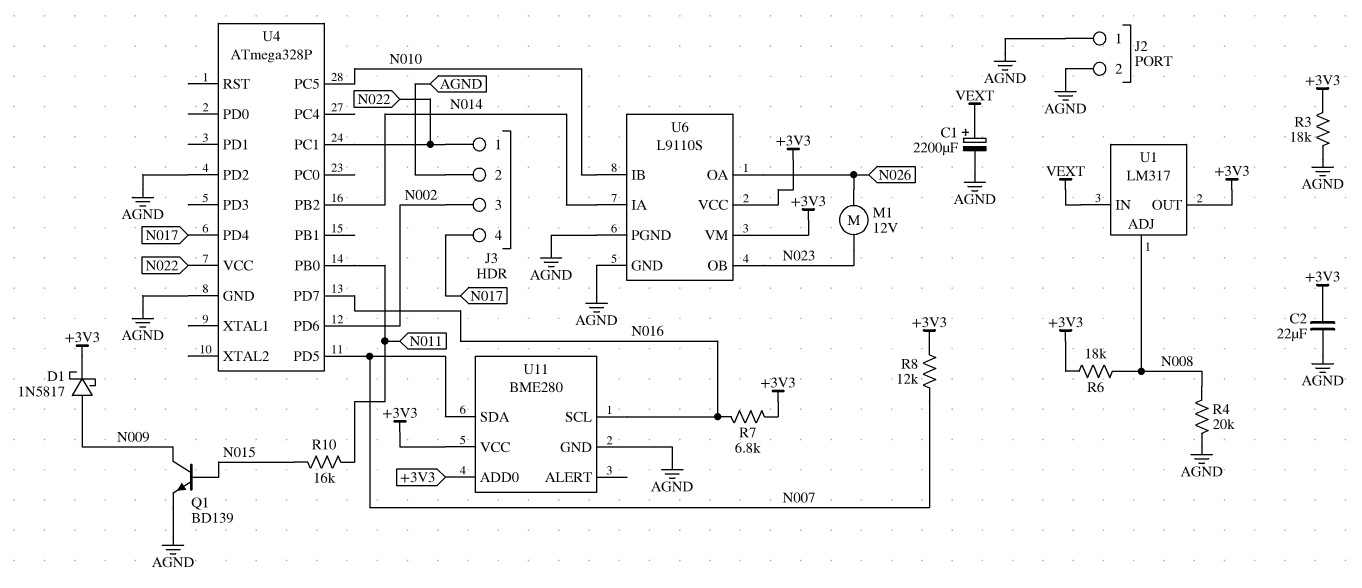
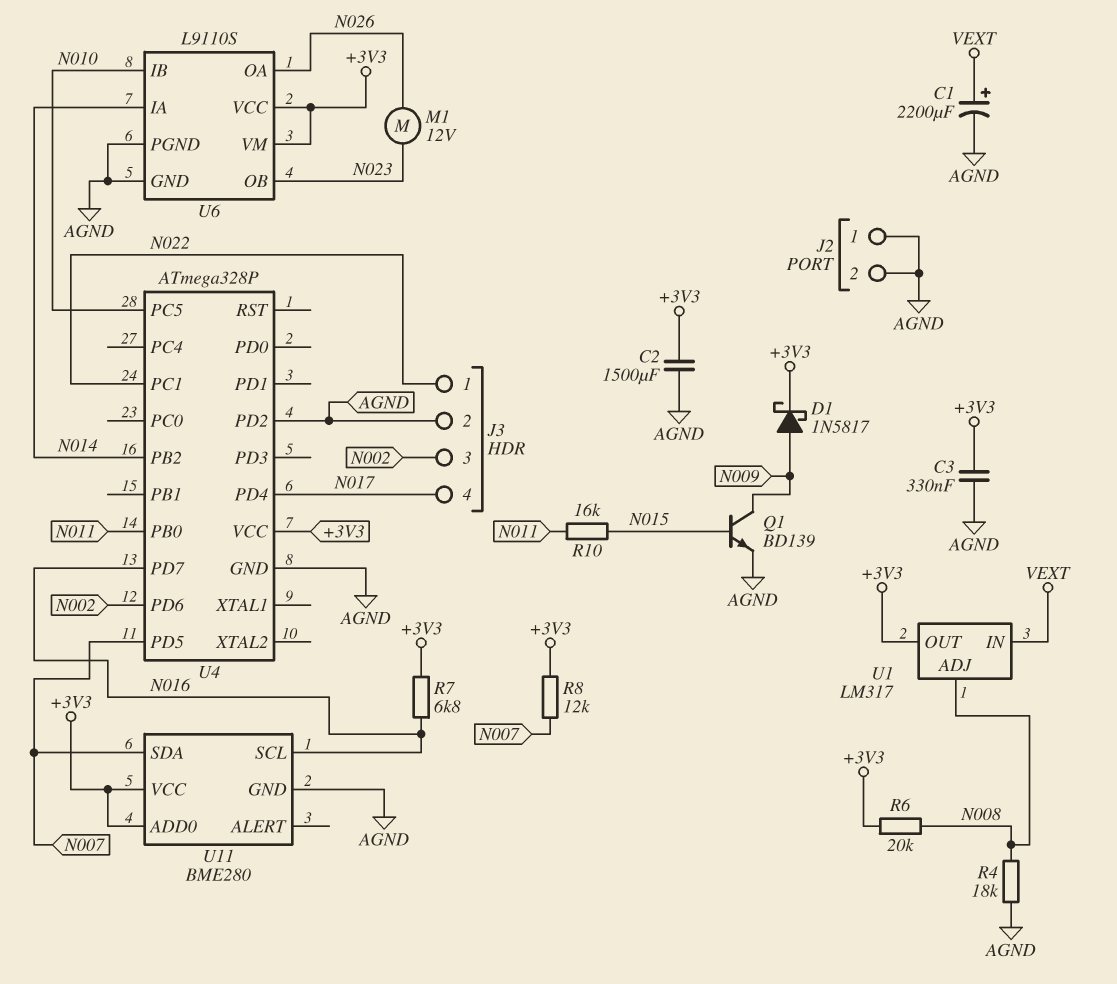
C2: 22uF (+3V3, AGND) -> 1500uF (+3V3, AGND)
C3: none -> 330nF (+3V3, AGND)
R3: 18k (+3V3, AGND) -> none
R4: 20k (AGND, N008) -> 18k (AGND, N008)
R6: 18k (+3V3, N008) -> 20k (+3V3, N008)
U4 pin VCC: N022 -> +3V3

